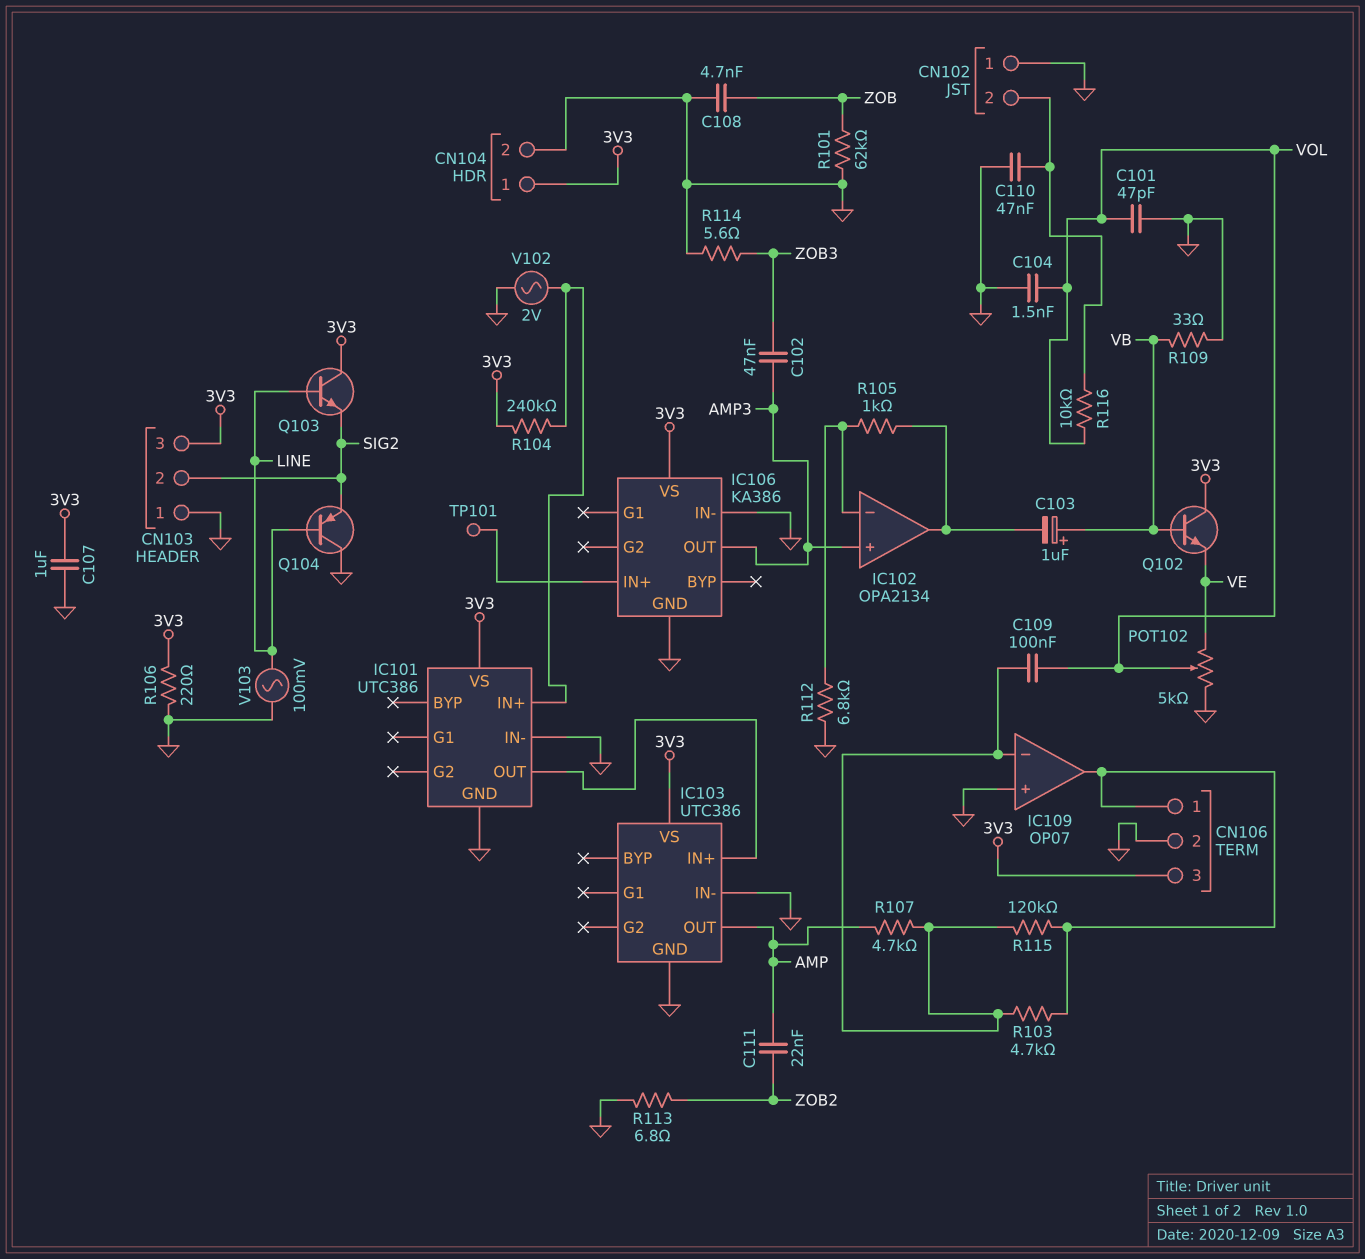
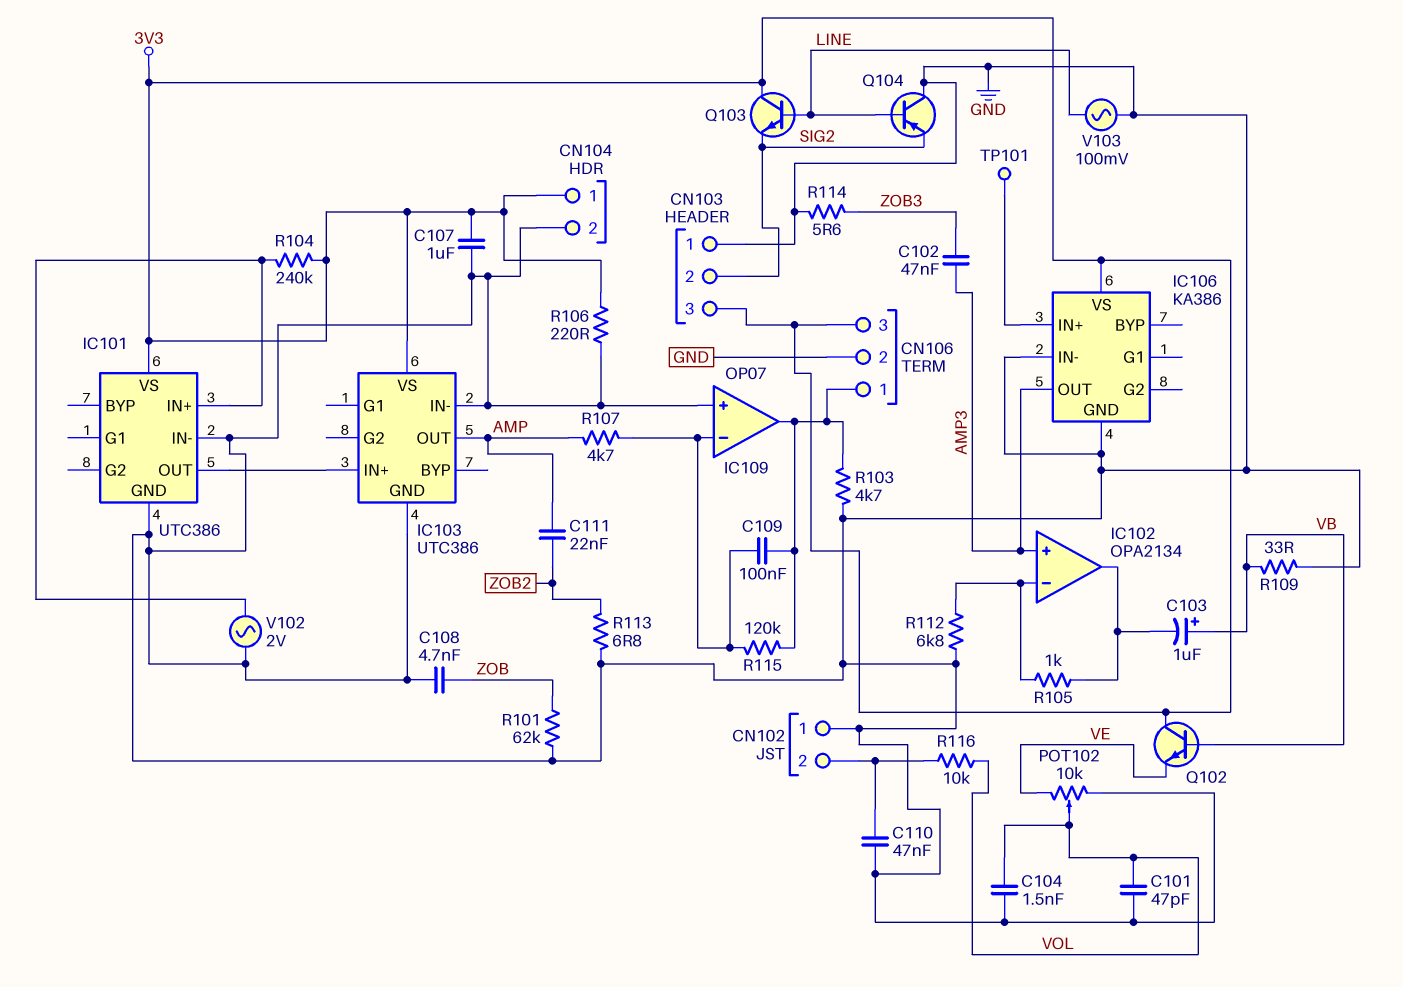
C109: 100nF (IC109/in-, VOL) -> 100nF (CN106/1, IC109/in-)
POT102: 5k (GND, VE, wiper VOL) -> 10k (GND, VE, wiper VOL)
R103: 4.7k (CN106/1, IC109/in-) -> 4.7k (CN106/1, GND)

